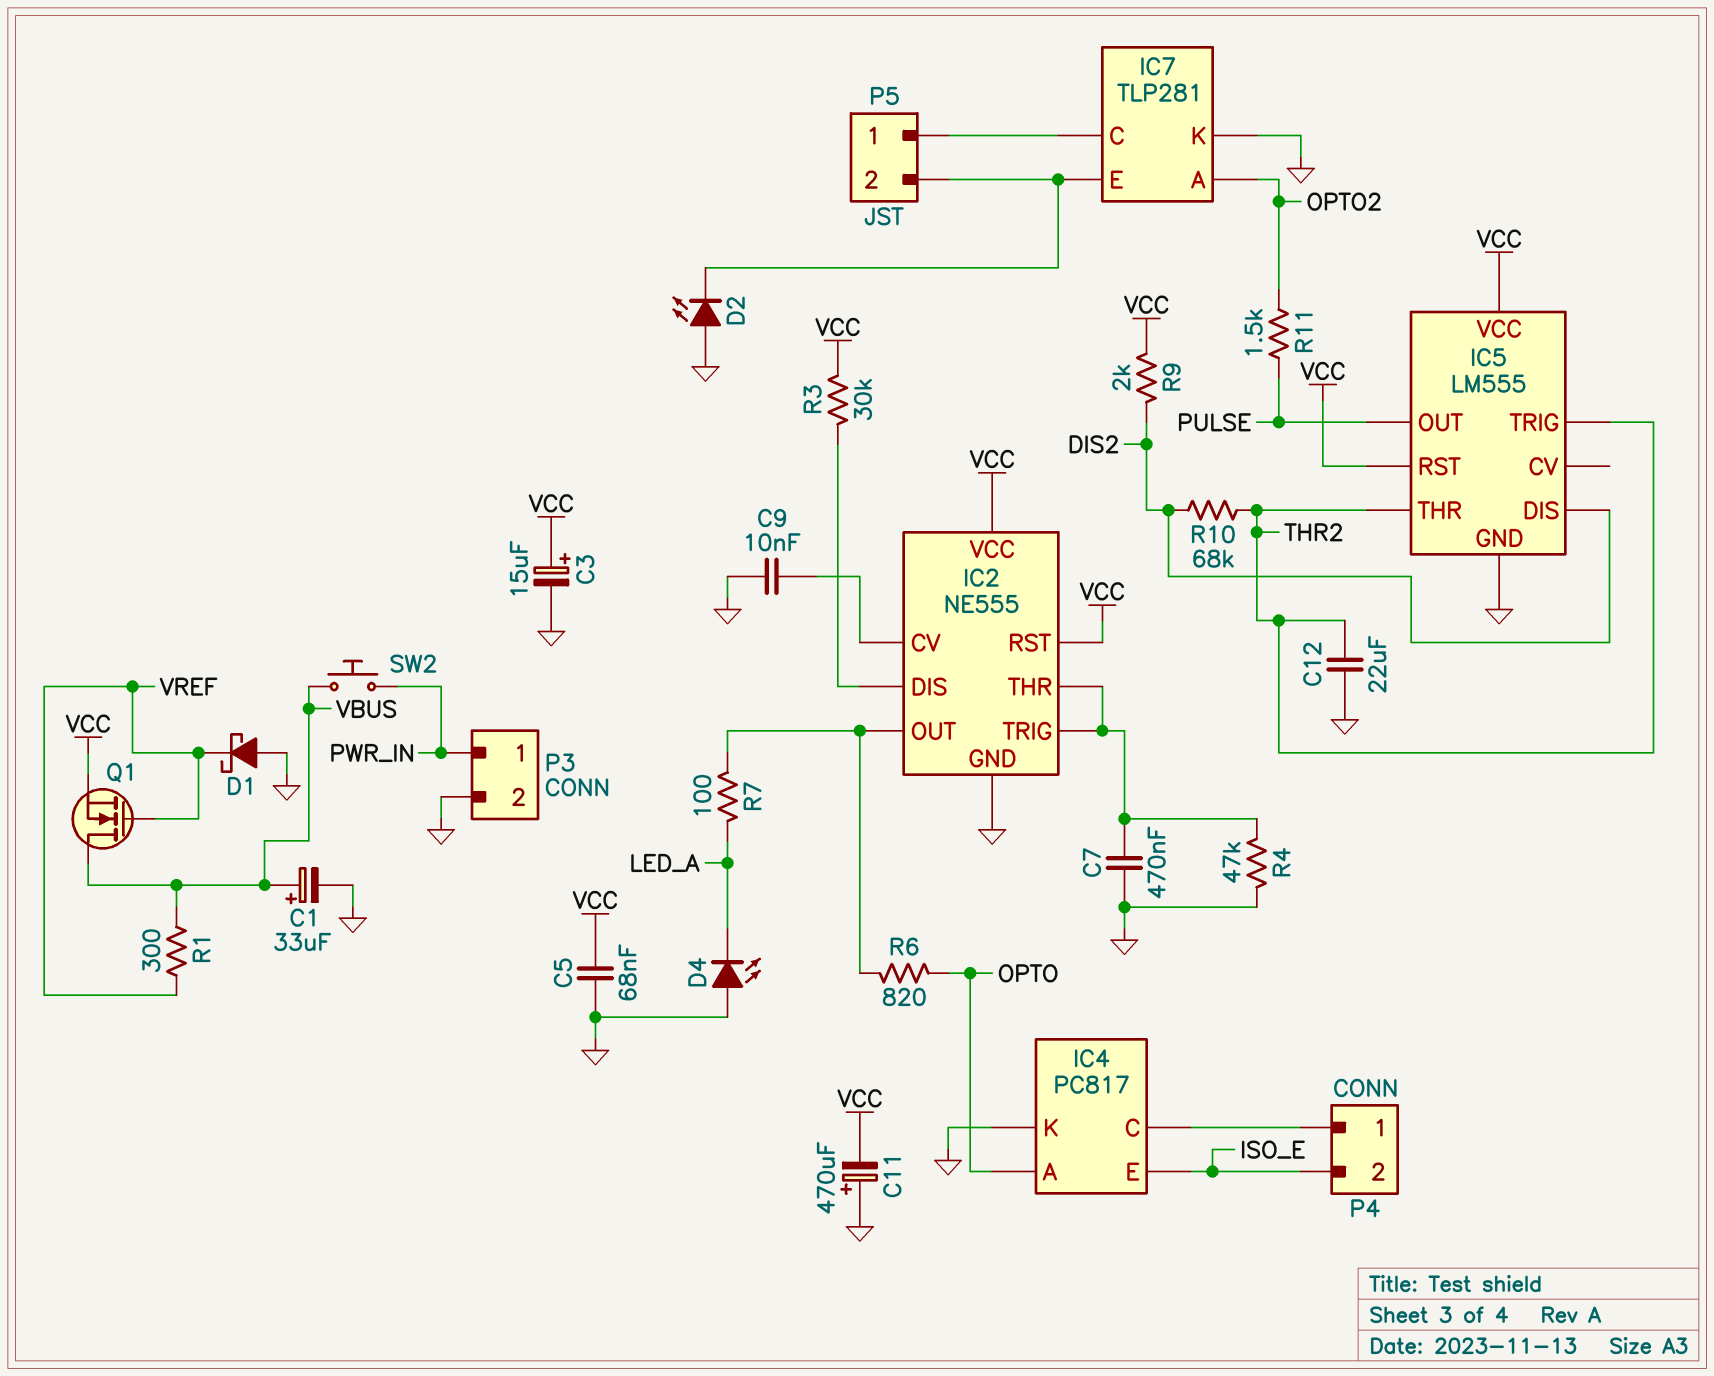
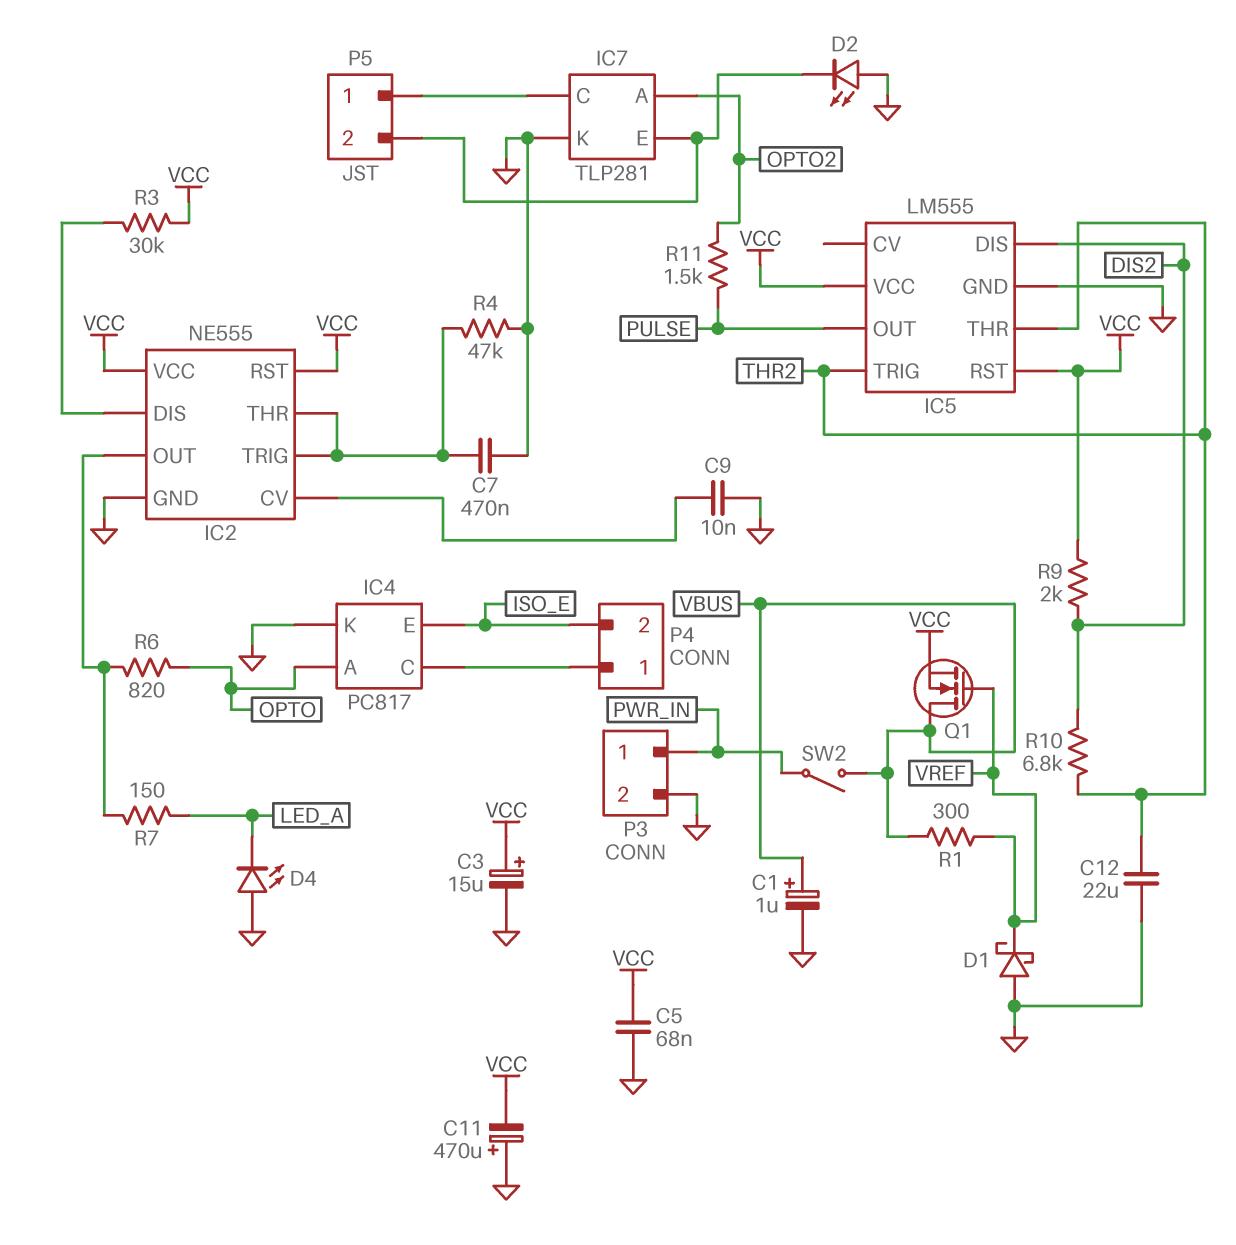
C1: 33uF (plus VBUS, minus GND) -> 1uF (plus VBUS, minus GND)
R7: 100 (IC2/OUT, LED_A) -> 150 (IC2/OUT, LED_A)
R10: 68k (DIS2, THR2) -> 6.8k (DIS2, THR2)
SW2: button (PWR_IN, VBUS) -> switch (PWR_IN, VBUS)

